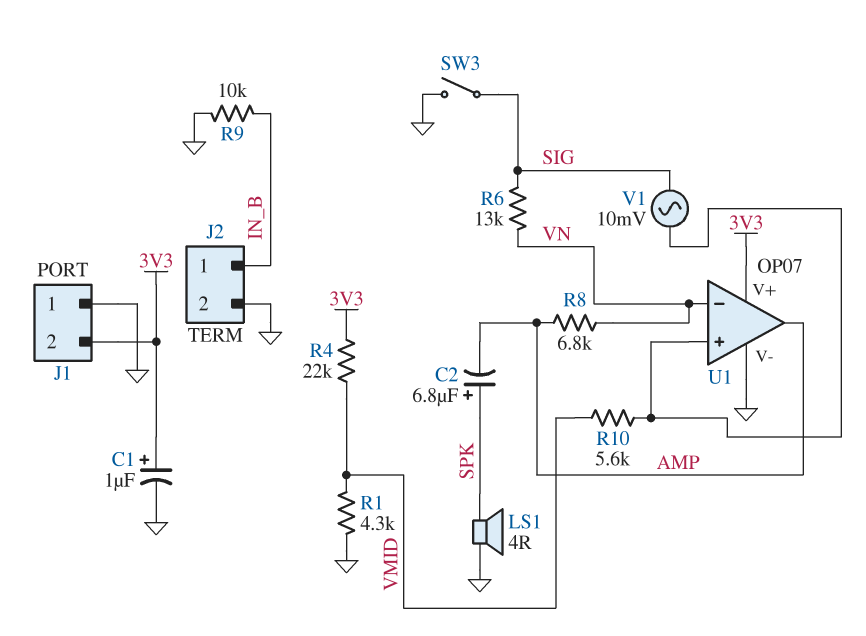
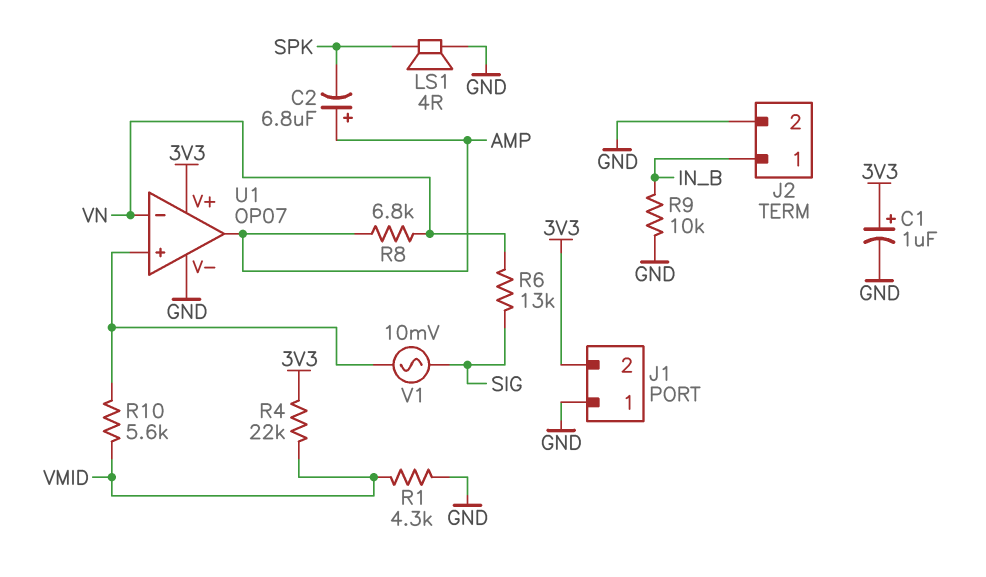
C2: 6.8uF (plus SPK, minus AMP) -> 6.8uF (plus AMP, minus SPK)
SW3: switch (GND, SIG) -> none

